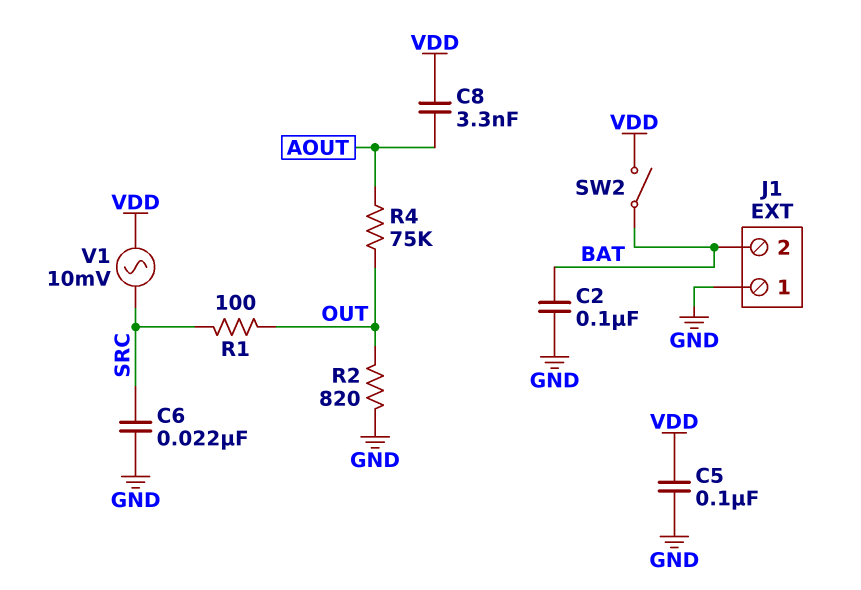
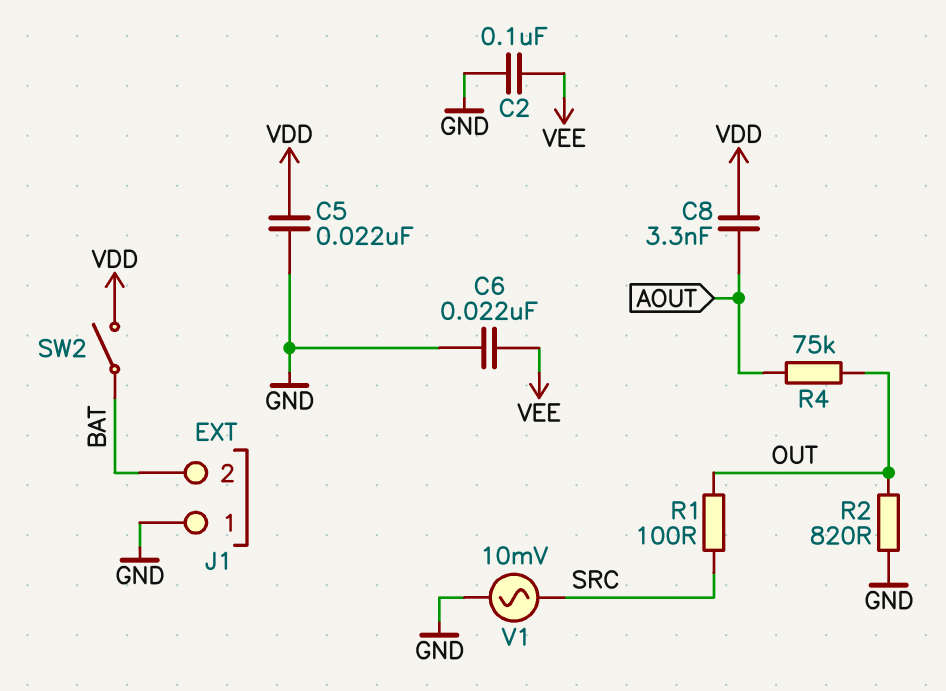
C2: 100nF (BAT, GND) -> 100nF (GND, VEE)
C5: 100nF (GND, VDD) -> 22nF (GND, VDD)
C6: 22nF (GND, SRC) -> 22nF (GND, VEE)
V1: AC 10mV (SRC, VDD) -> AC 10mV (GND, SRC)

